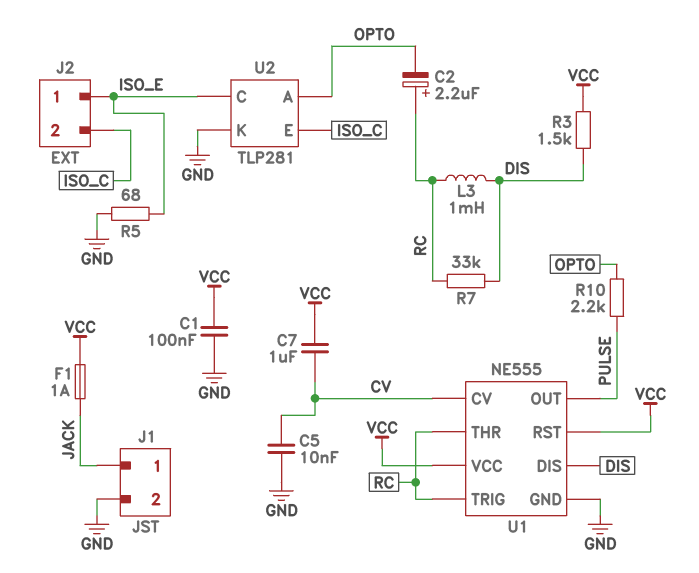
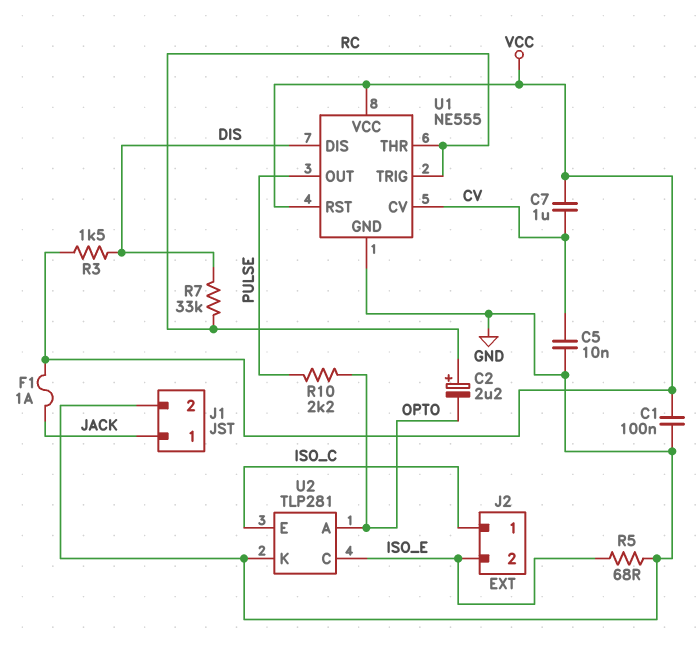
J2 pin 1: ISO_E -> ISO_C
J2 pin 2: ISO_C -> ISO_E
L3: 1mH (DIS, RC) -> none

